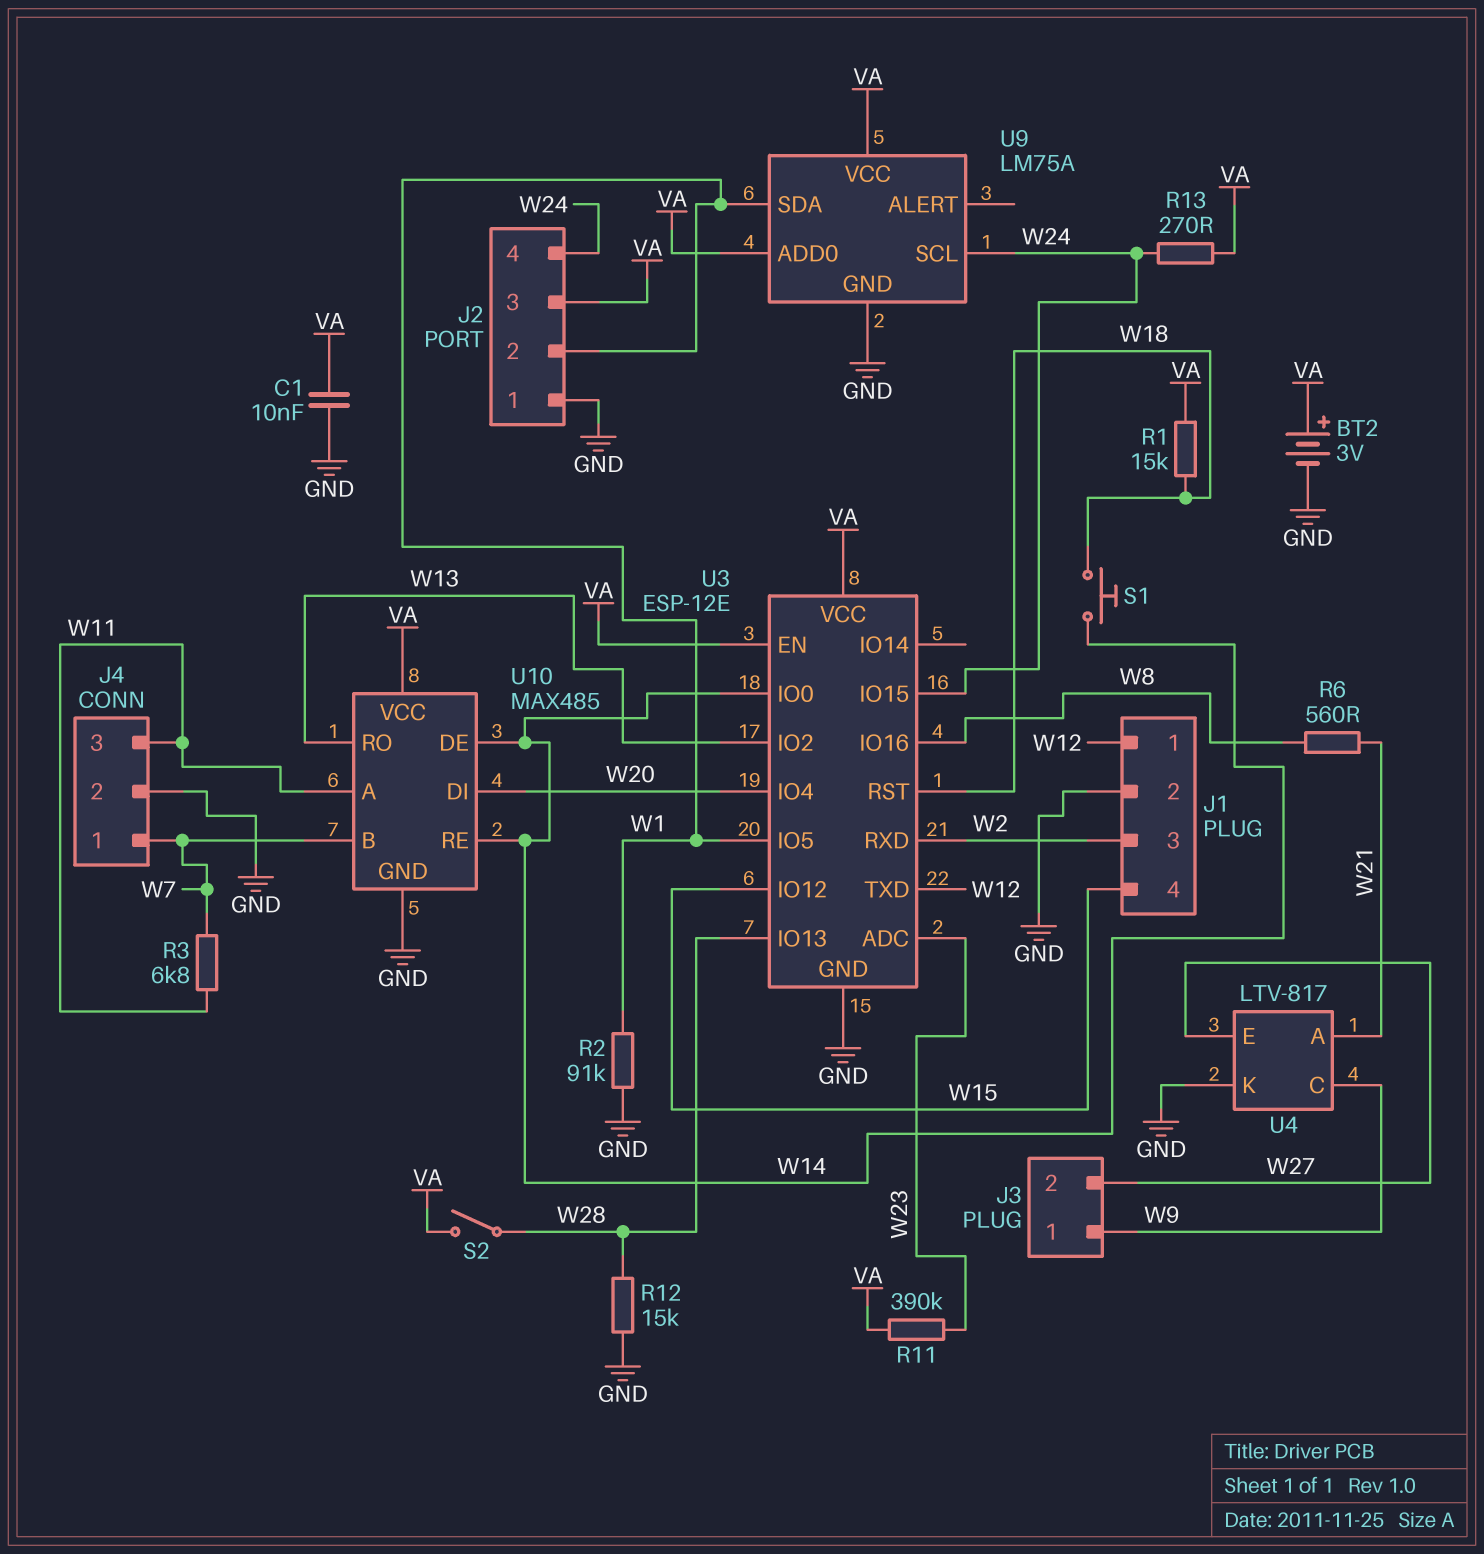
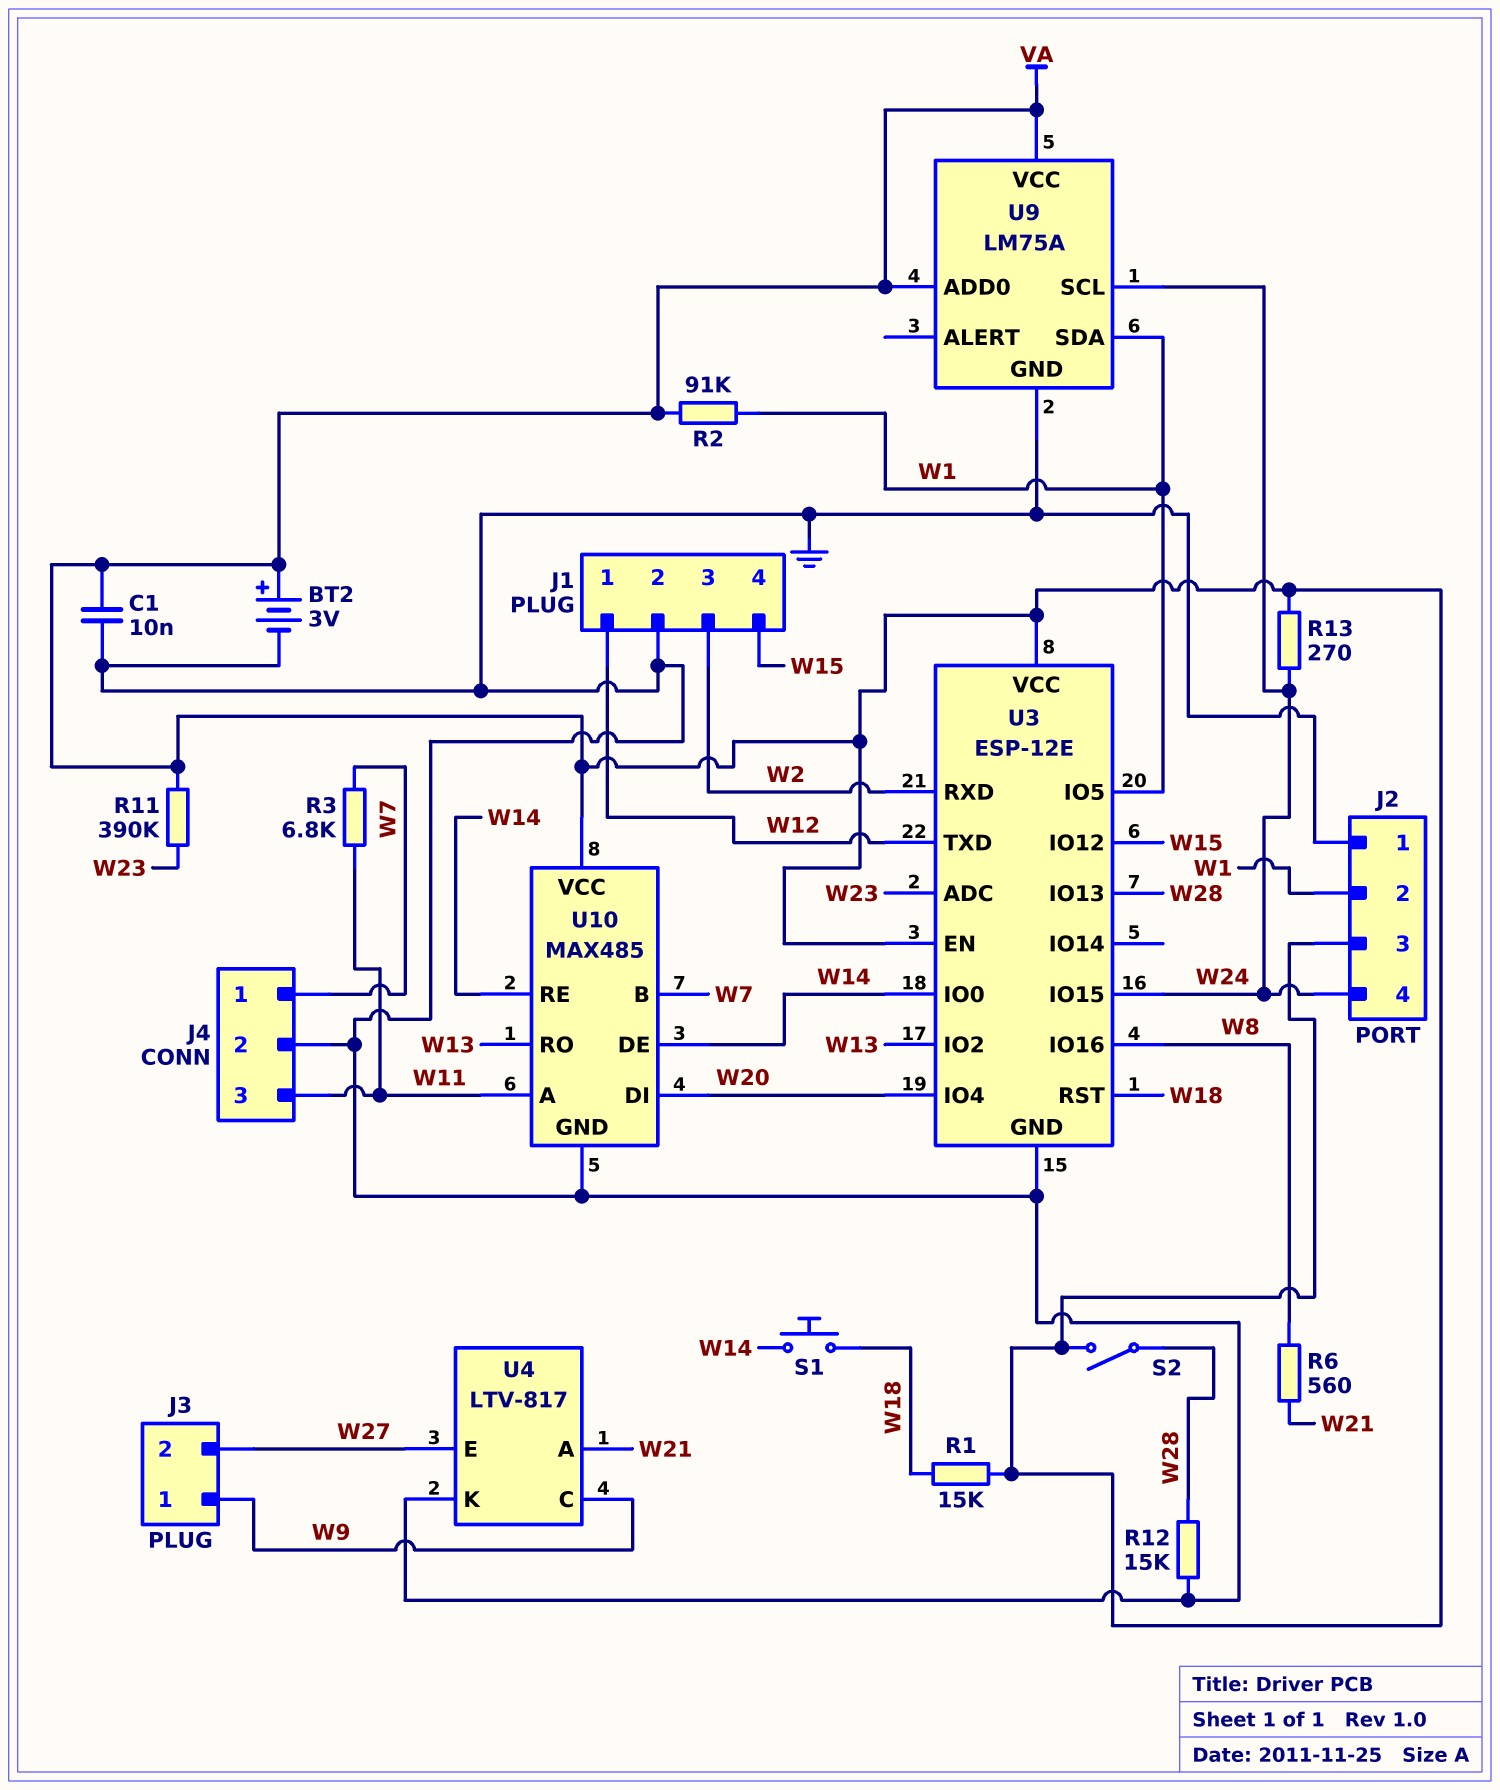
R2: 91k (GND, W1) -> 91k (VA, W1)

